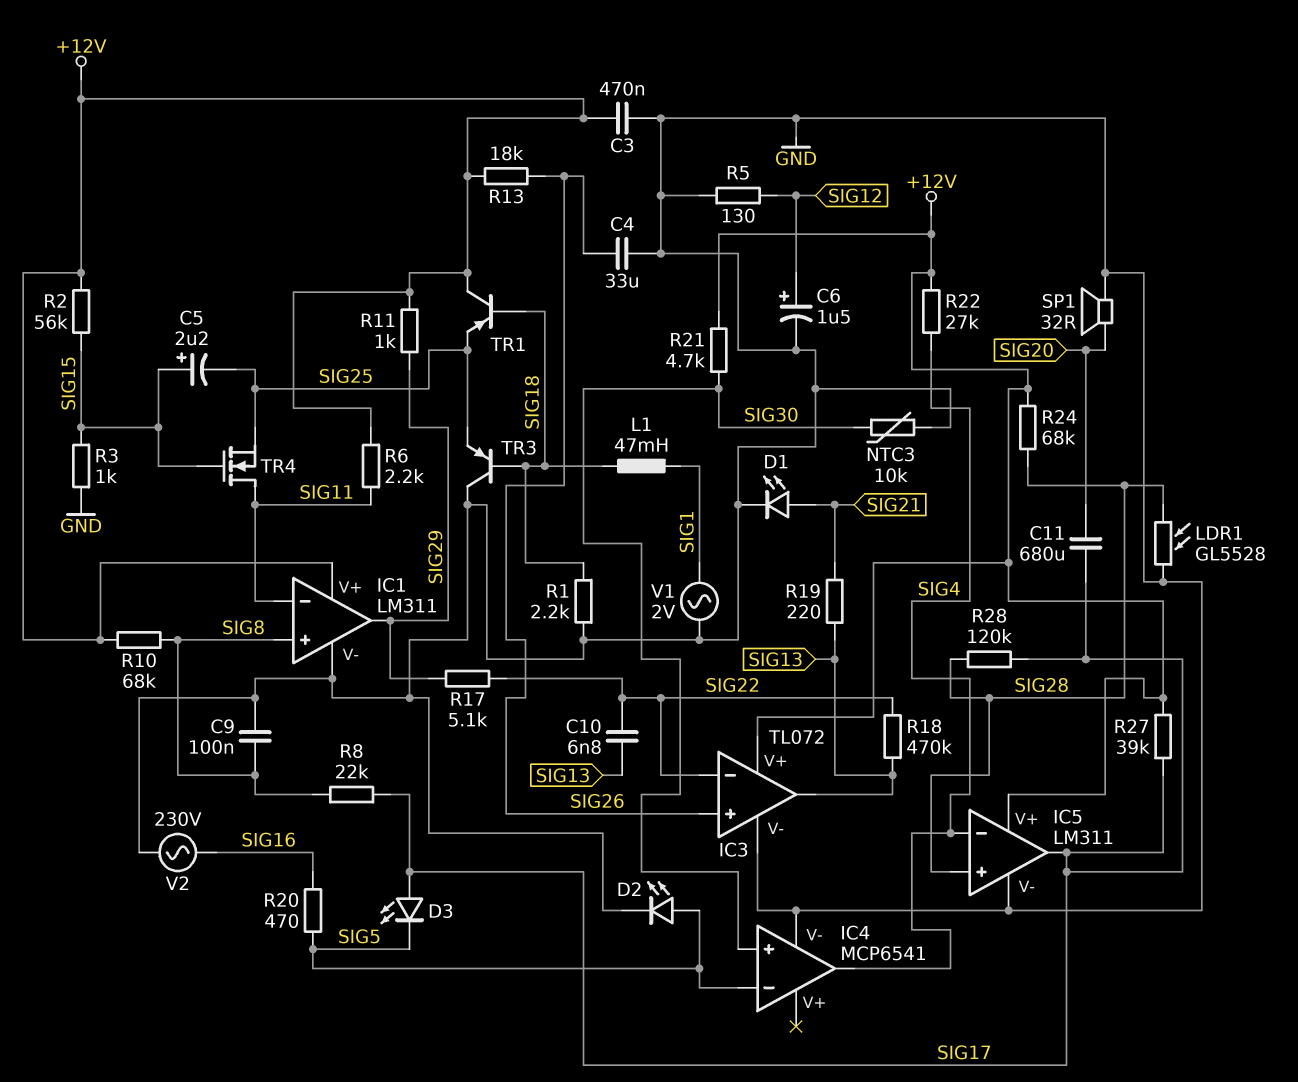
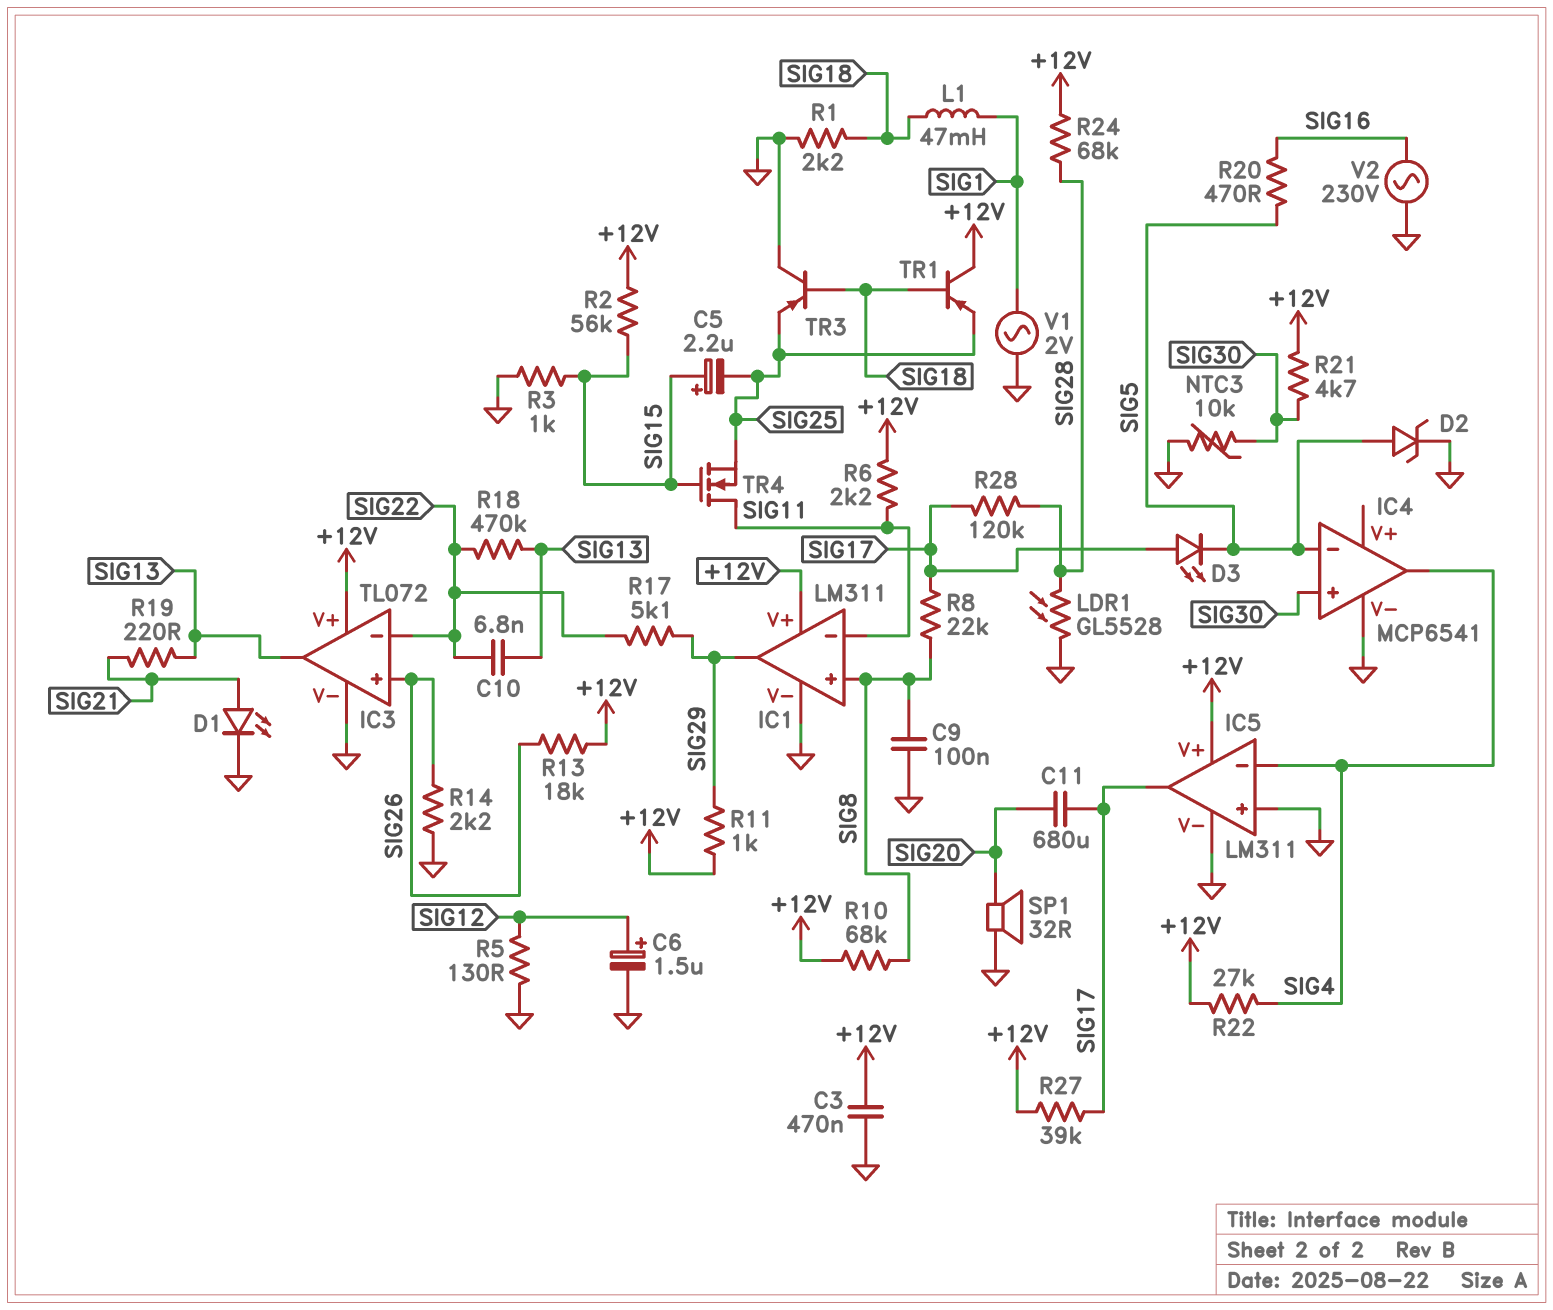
C4: 33uF (GND, SIG26) -> none
D2: LED (A SIG5, K GND) -> zener (A SIG5, K GND)
IC5 pin in+: SIG28 -> GND
R14: none -> 2.2k (GND, SIG26)

